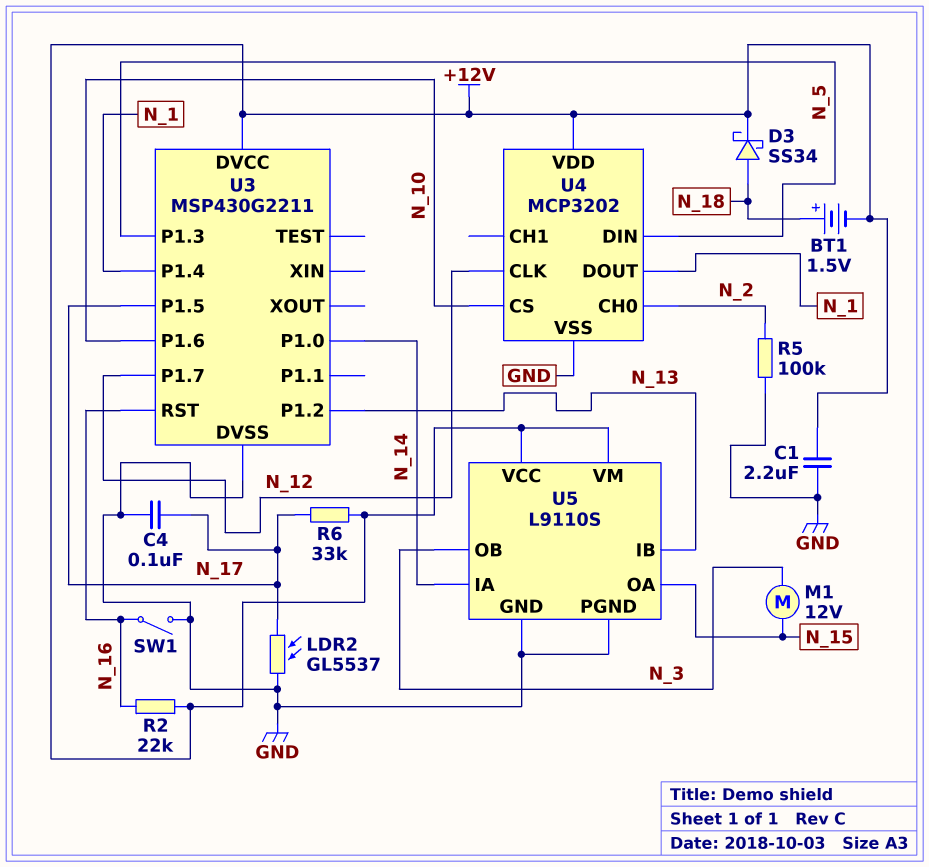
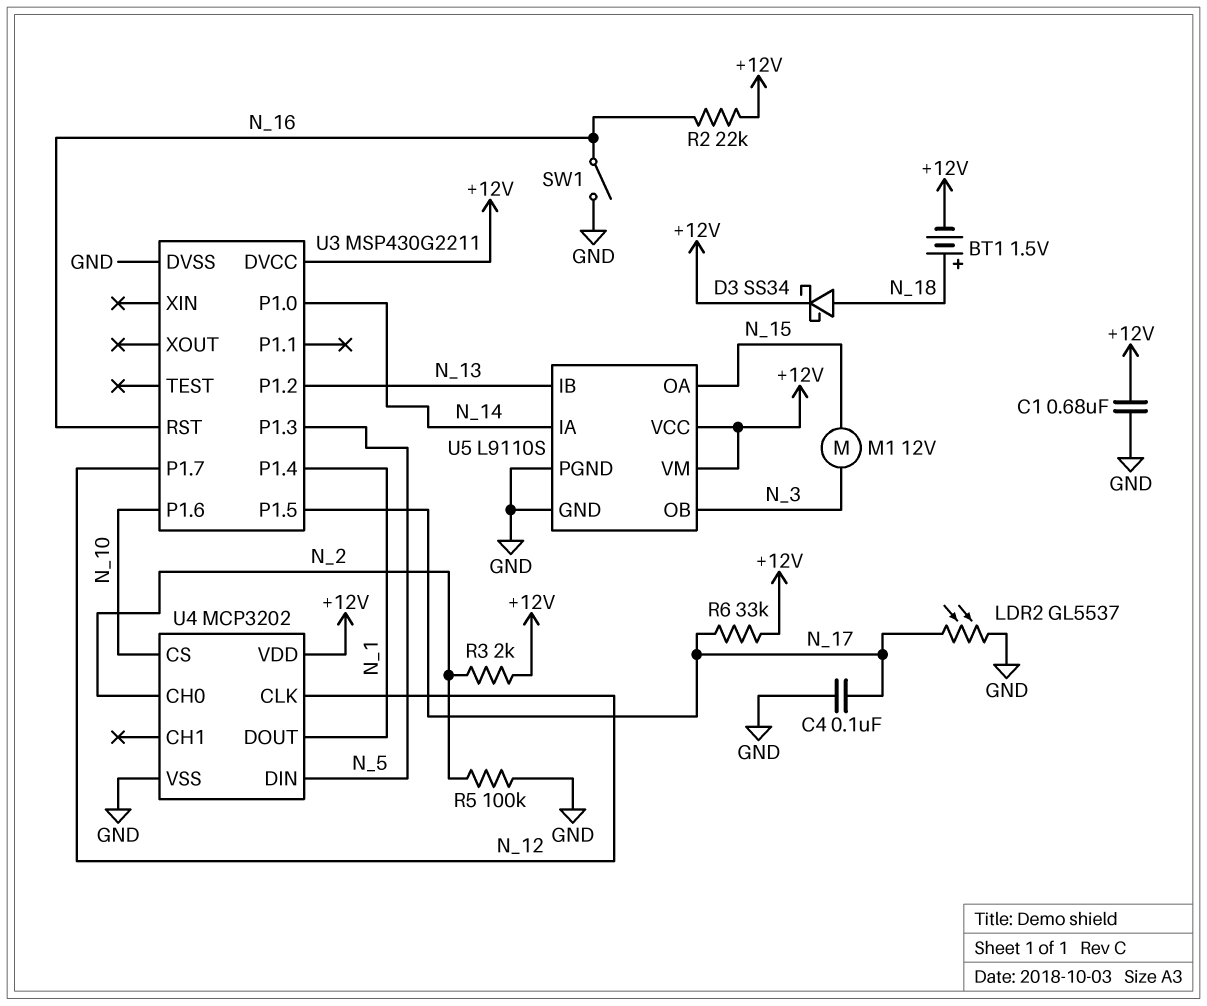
C1: 2.2uF (+12V, GND) -> 680nF (+12V, GND)
R3: none -> 2k (+12V, N_2)

